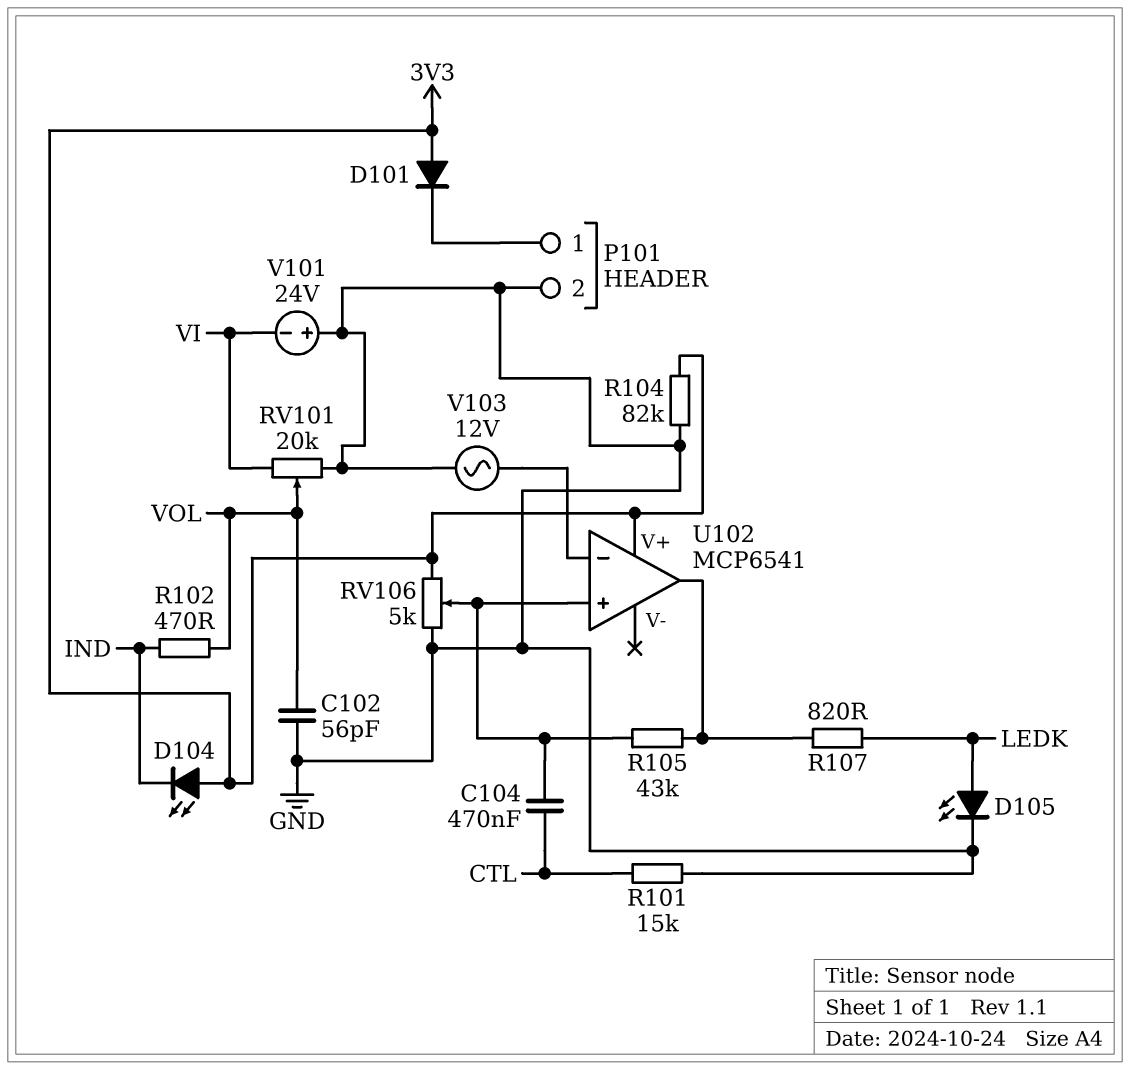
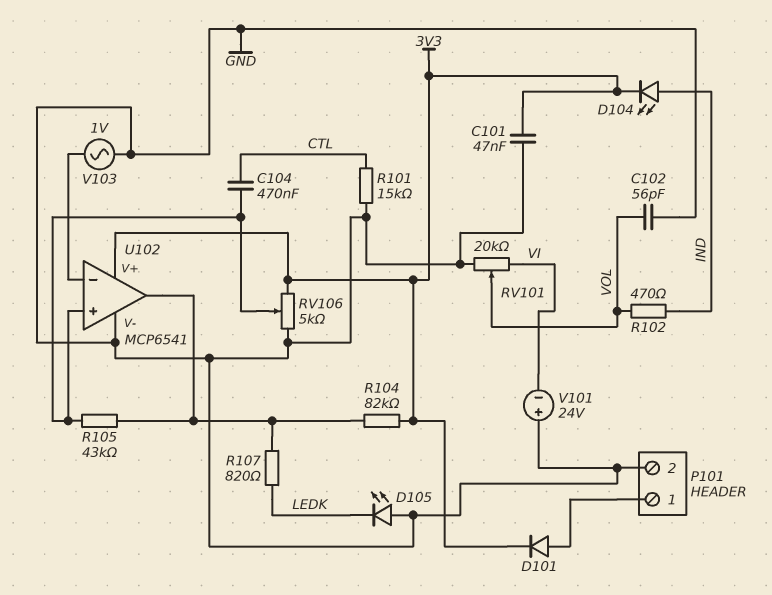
C101: none -> 47nF (3V3, GND)
D101: diode (A 3V3, K P101/1) -> diode (A P101/1, K 3V3)
D104: LED (A 3V3, K IND) -> LED (A IND, K 3V3)
D105: LED (A LEDK, K GND) -> LED (A GND, K LEDK)
R104: 82k (3V3, GND) -> 82k (3V3, U102/out)
U102 pin V-: none -> GND
V103: AC 12V (GND, U102/in-) -> AC 1V (GND, U102/in-)

